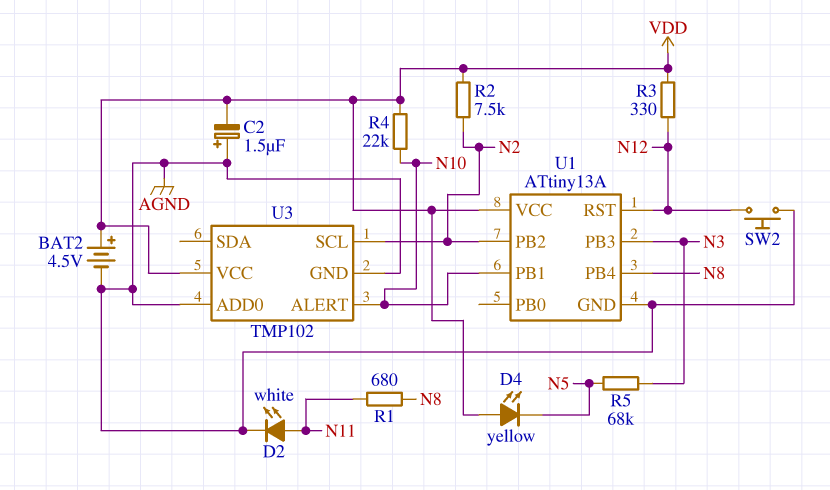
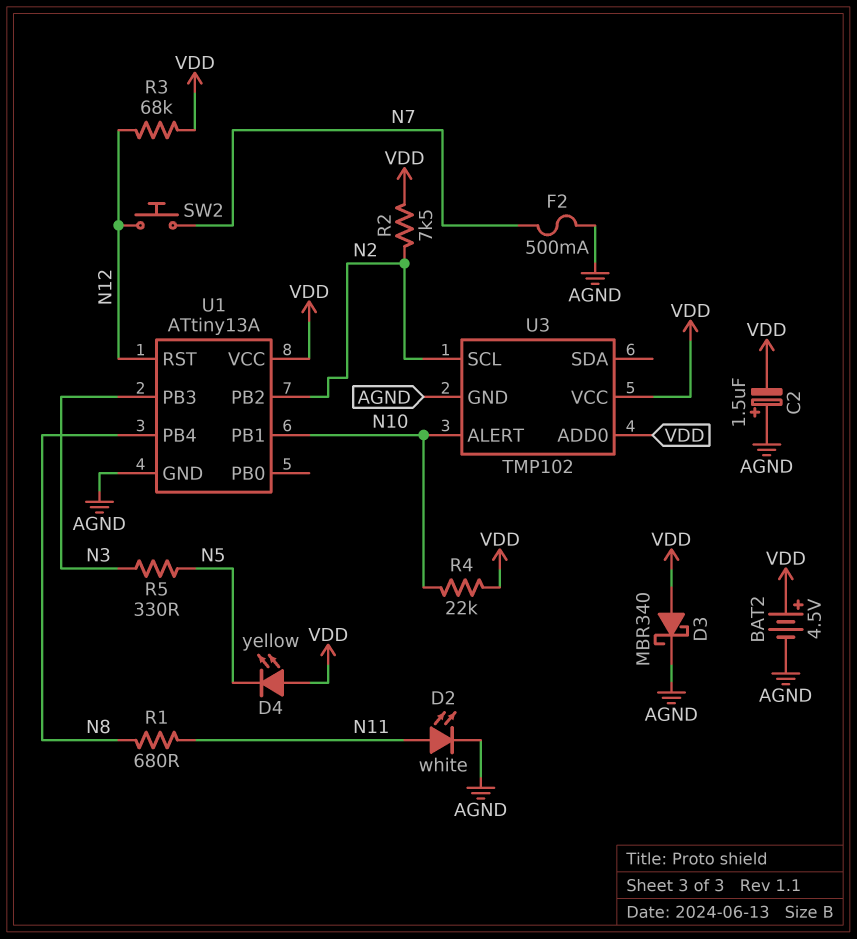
D3: none -> schottky MBR340 (A VDD, K AGND)
F2: none -> 500mA (AGND, N7)
R3: 330 (N12, VDD) -> 68k (N12, VDD)
R5: 68k (N3, N5) -> 330 (N3, N5)
SW2: button (AGND, N12) -> button (N7, N12)
U3 pin ADD0: AGND -> VDD

